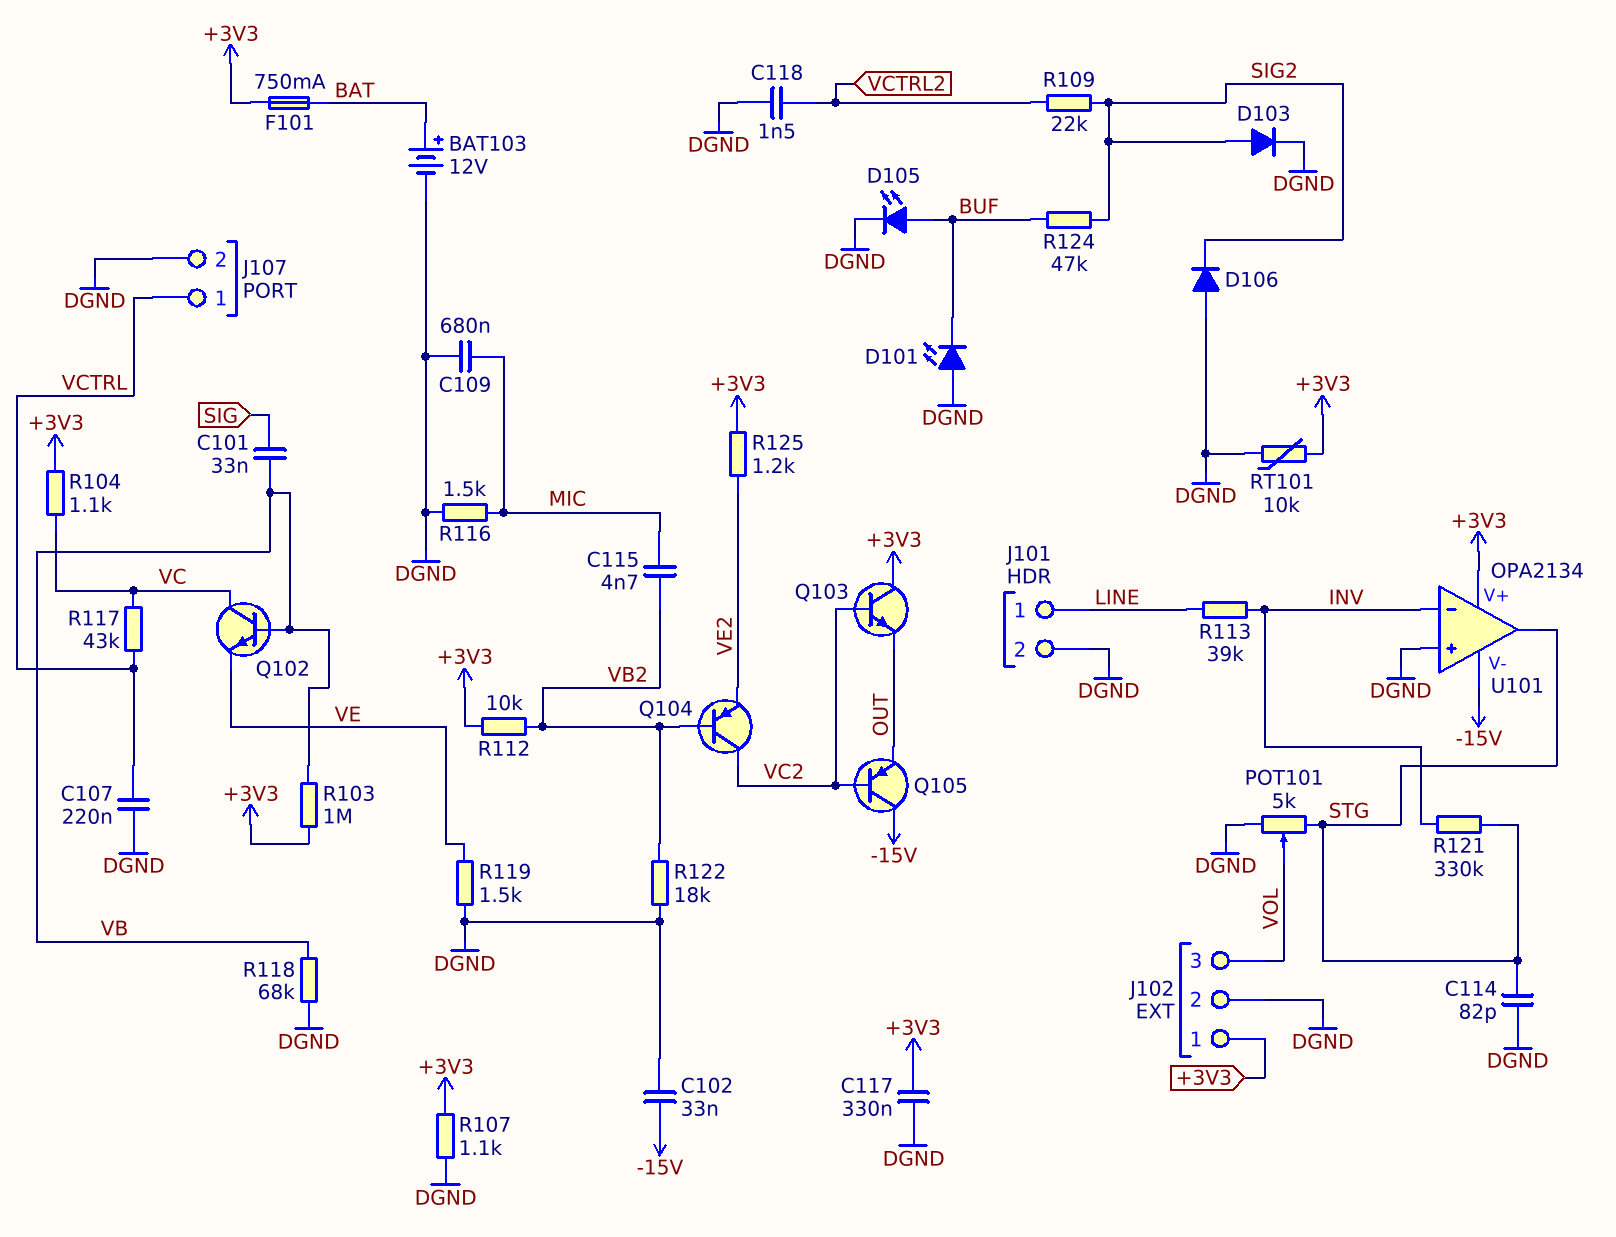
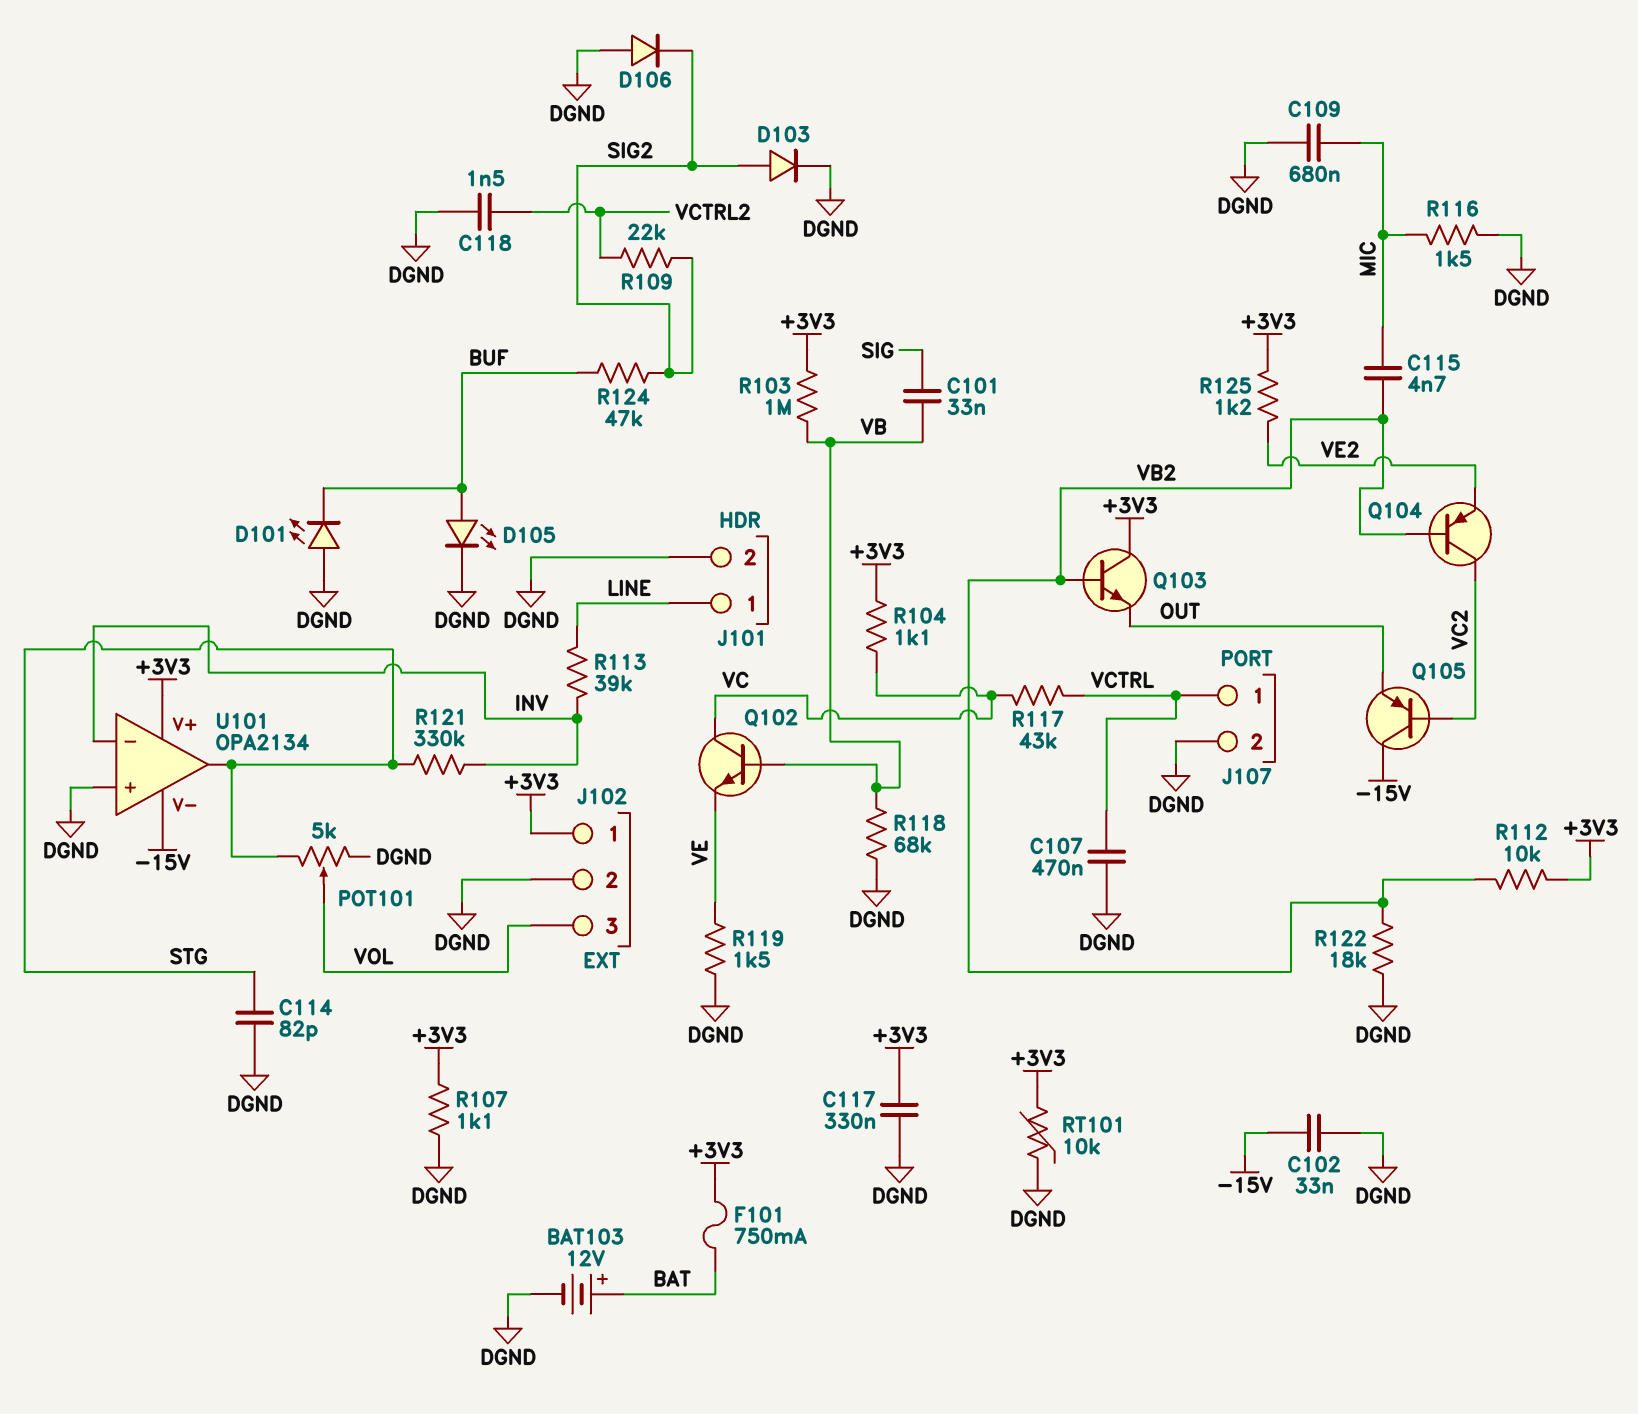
C107: 220nF (DGND, VCTRL) -> 470nF (DGND, VCTRL)
Q103: NPN (B VC2, C +3V3, E OUT) -> NPN (B VB2, C +3V3, E OUT)

